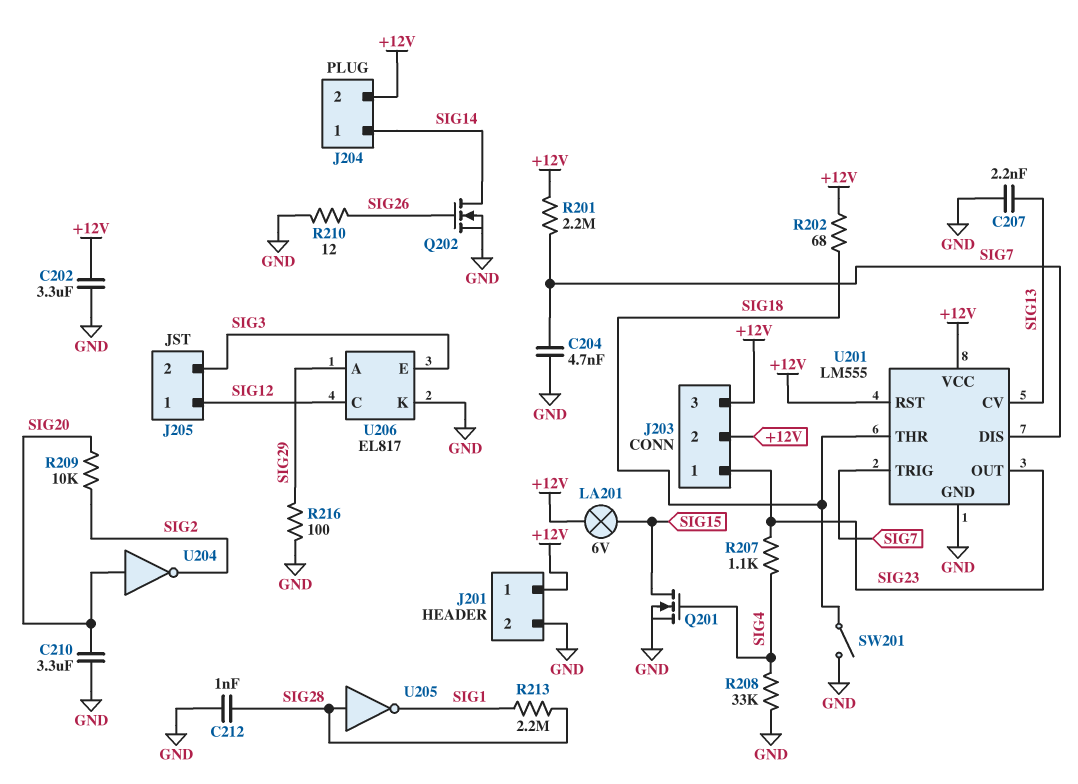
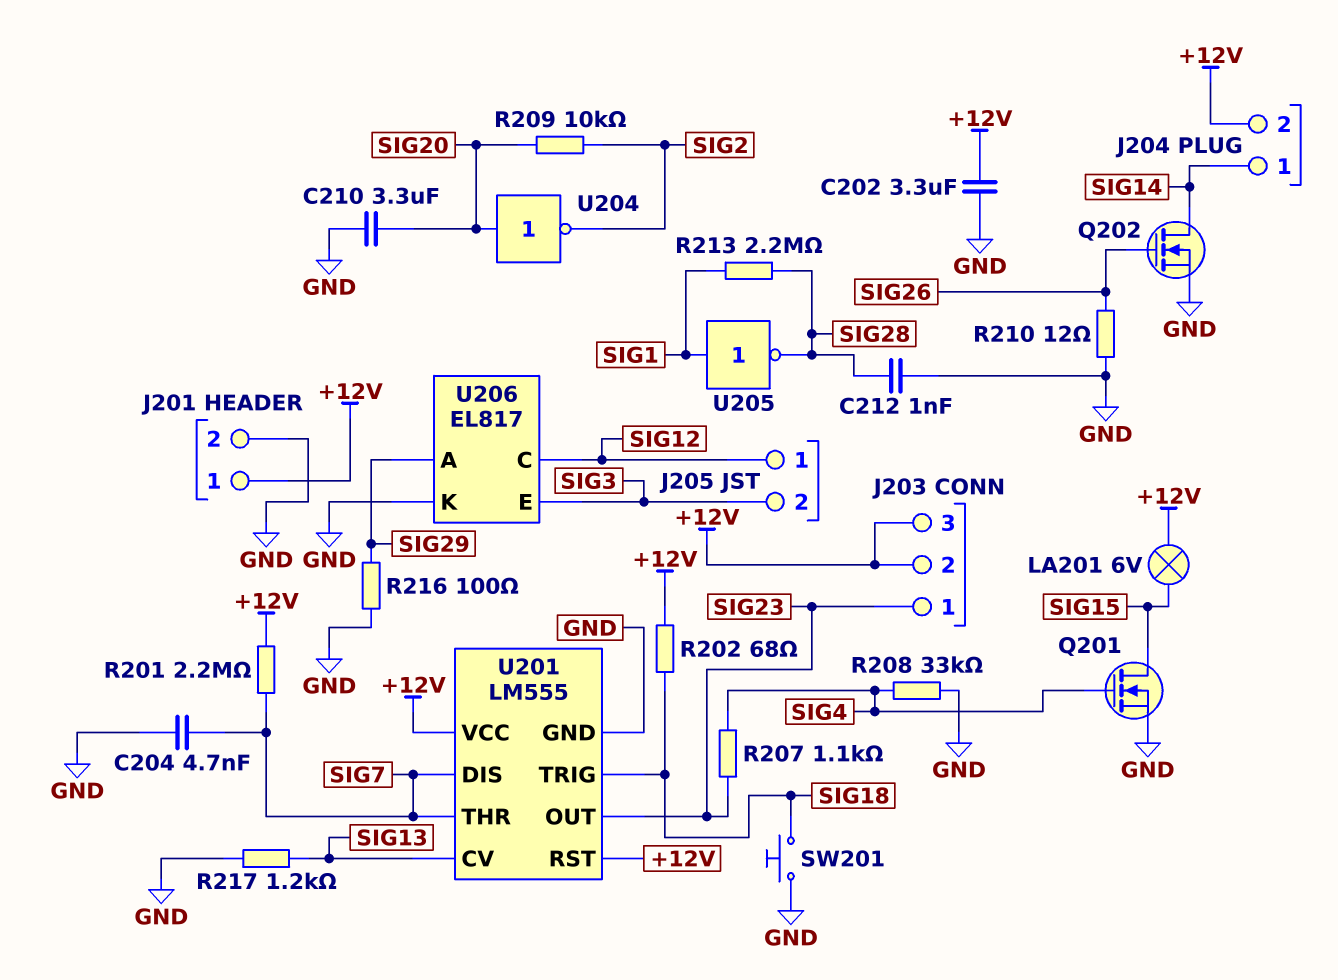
C207: 2.2nF (GND, SIG13) -> none
R217: none -> 1.2k (GND, SIG13)
SW201: switch (GND, SIG18) -> button (GND, SIG18)
U201 pin THR: SIG18 -> SIG7
U201 pin TRIG: SIG7 -> SIG18
U205: NOT (in SIG28, out SIG1) -> NOT (in SIG1, out SIG28)

